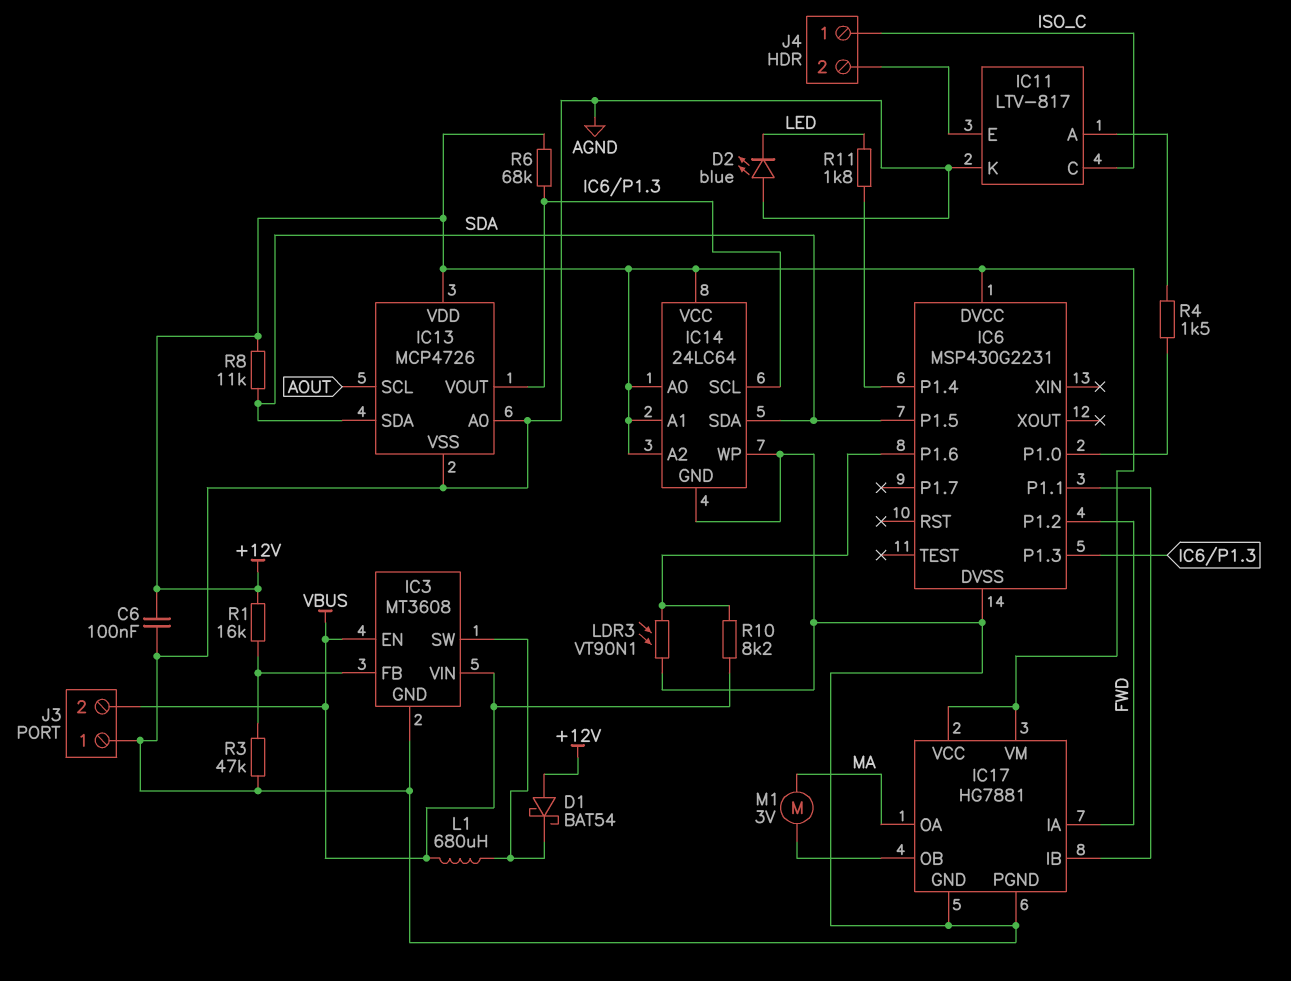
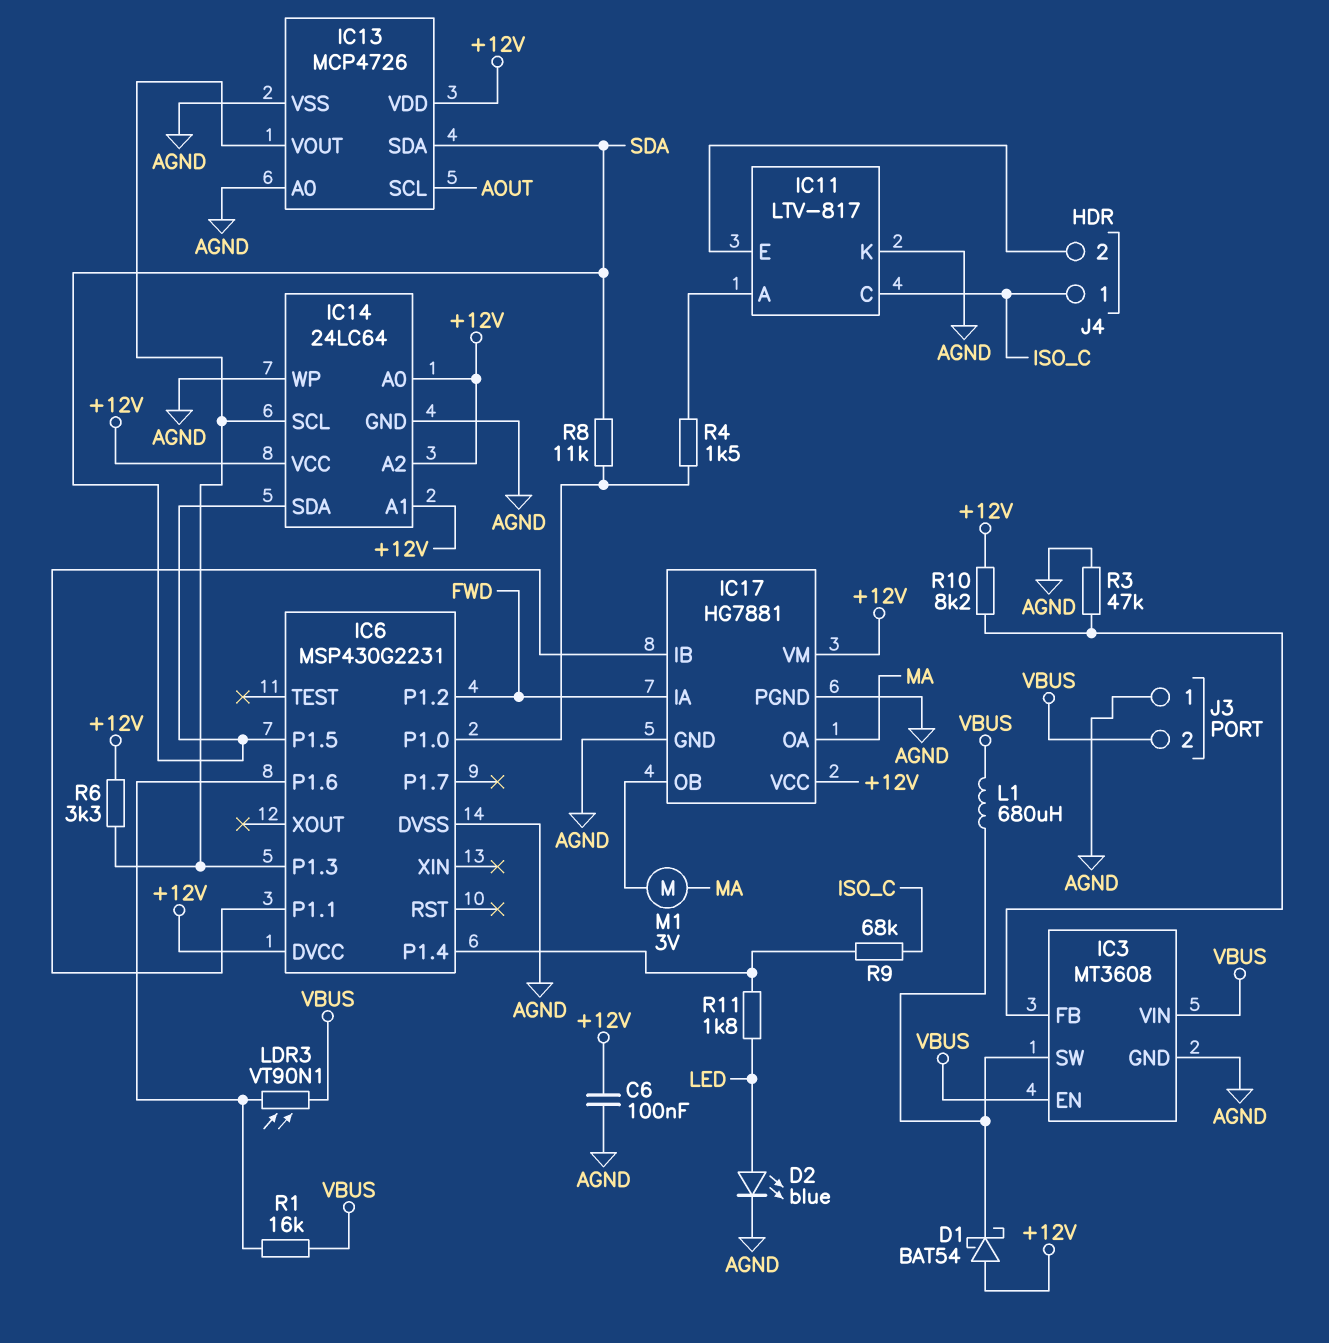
D2: LED blue (A AGND, K LED) -> LED blue (A LED, K AGND)
LDR3: VT90N1 (AGND, IC6/P1.6) -> VT90N1 (IC6/P1.6, VBUS)
R1: 16k (+12V, IC3/FB) -> 16k (IC6/P1.6, VBUS)
R6: 68k (+12V, IC6/P1.3) -> 3.3k (+12V, IC6/P1.3)
R8: 11k (+12V, SDA) -> 11k (IC6/P1.0, SDA)
R9: none -> 68k (IC6/P1.4, ISO_C)
R10: 8.2k (IC6/P1.6, VBUS) -> 8.2k (+12V, IC3/FB)

